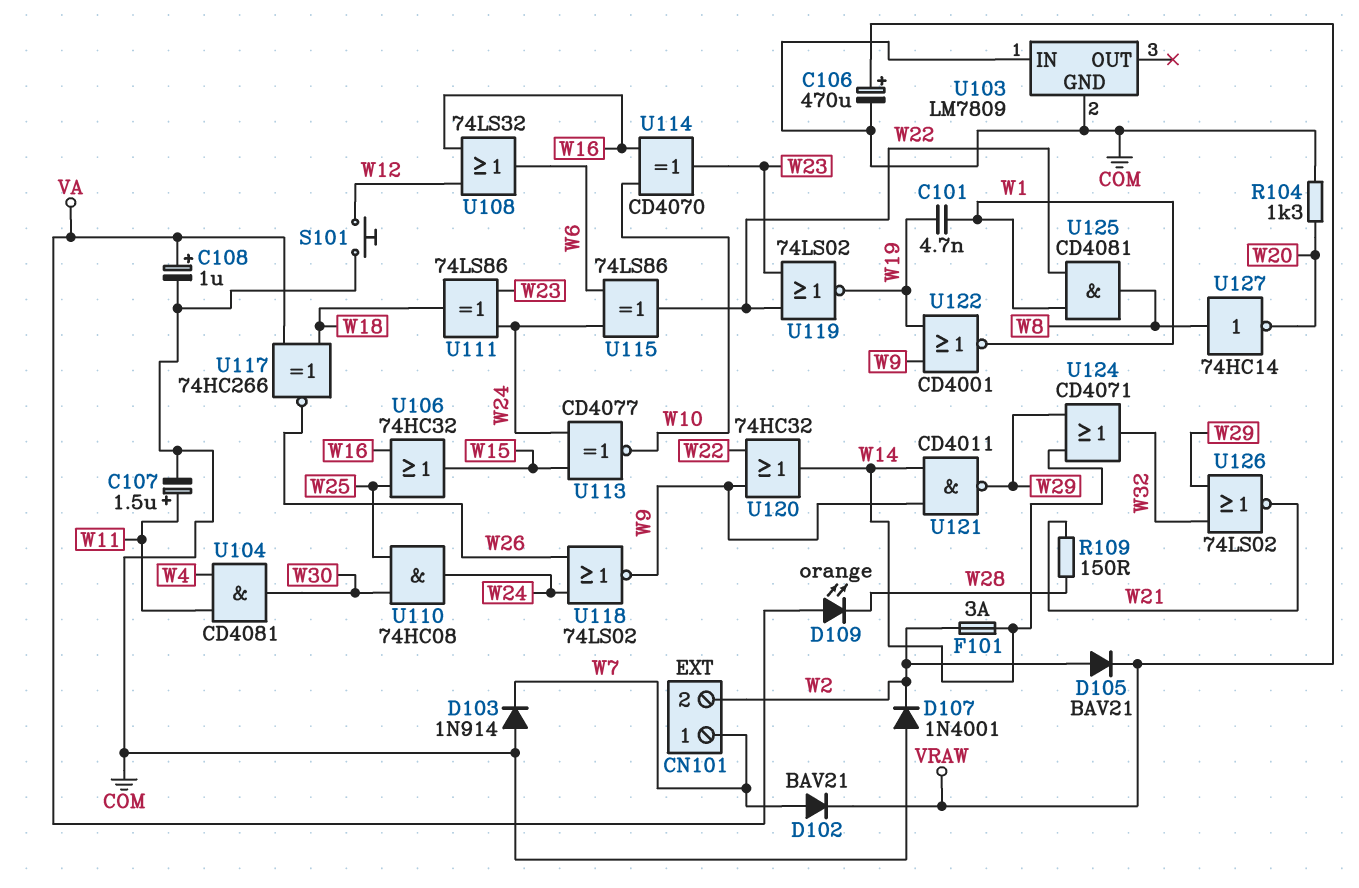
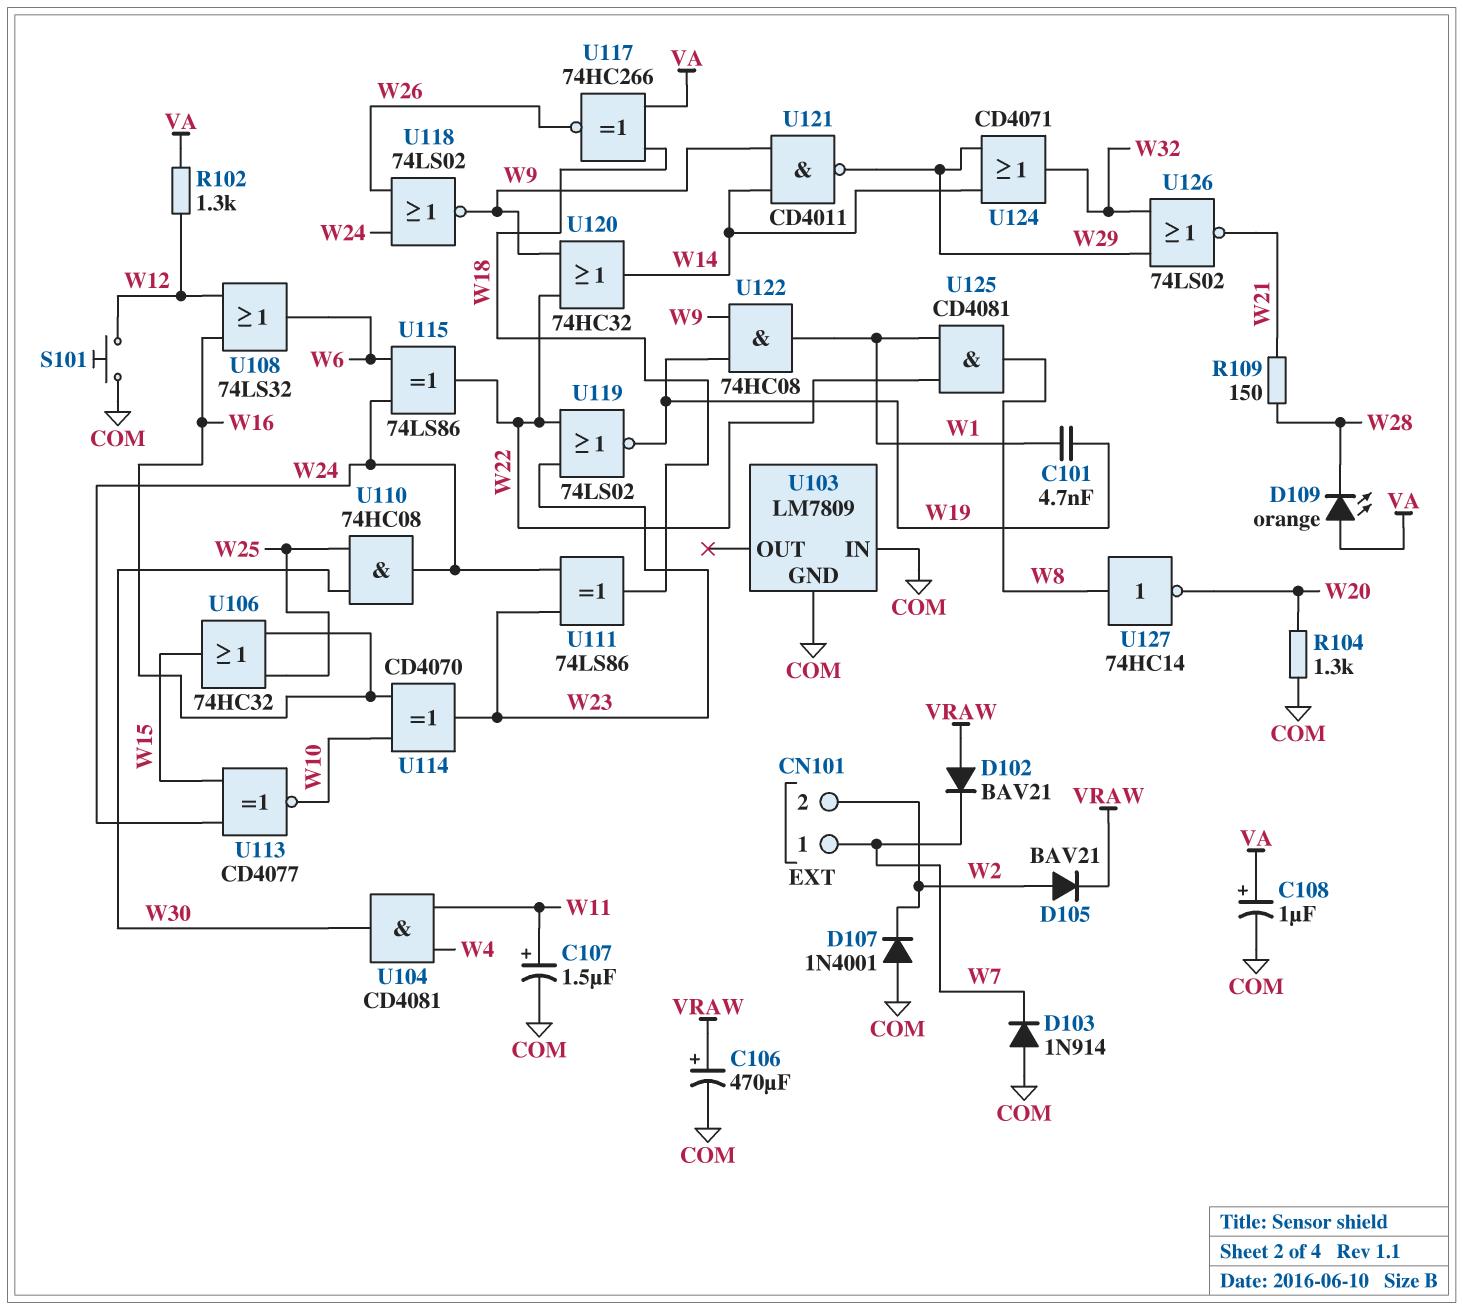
D102: diode BAV21 (A W7, K VRAW) -> diode BAV21 (A VRAW, K W7)
F101: 3A (W2, W14) -> none
R102: none -> 1.3k (VA, W12)
U122: NOR CD4001 (in W9, in W19, out W1) -> AND 74HC08 (in W9, in W19, out W1)

